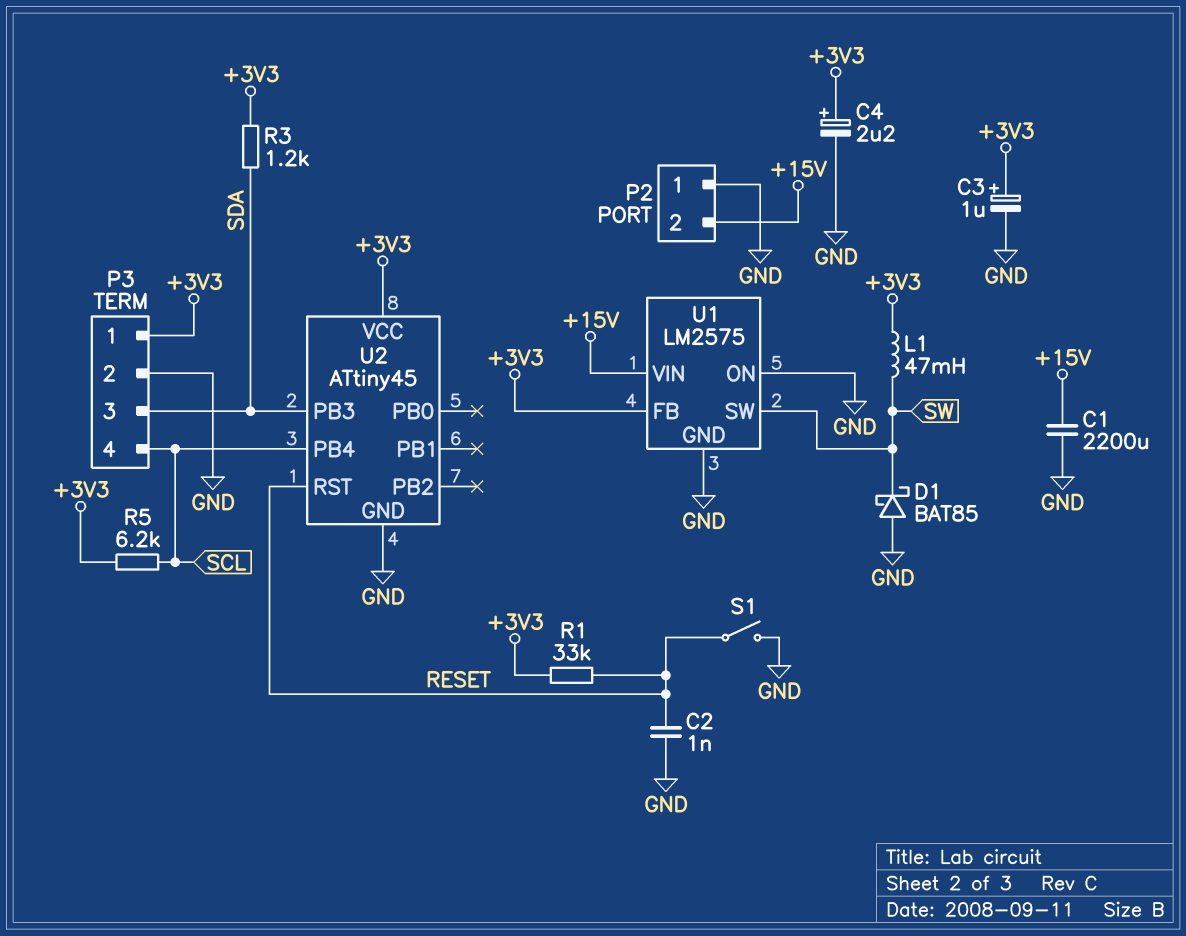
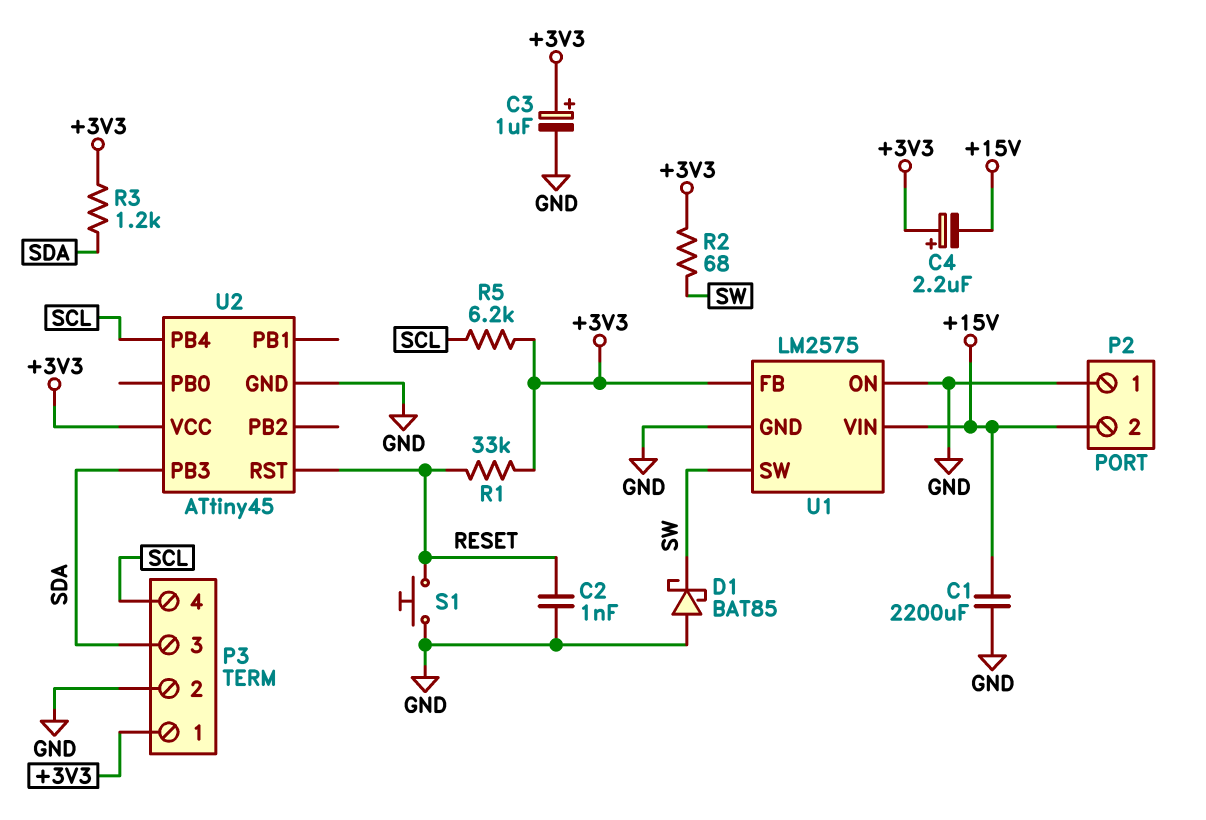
C4: 2.2uF (plus +3V3, minus GND) -> 2.2uF (plus +3V3, minus +15V)
L1: 47mH (+3V3, SW) -> none
R2: none -> 68 (+3V3, SW)
S1: switch (GND, RESET) -> button (GND, RESET)

